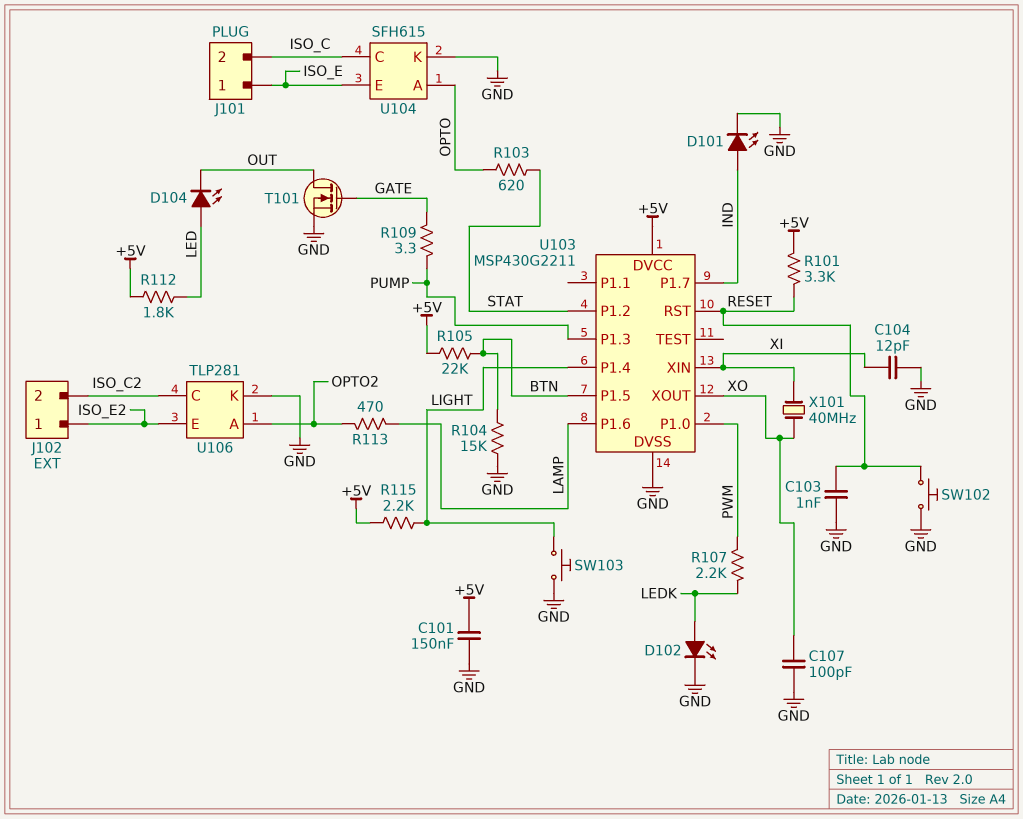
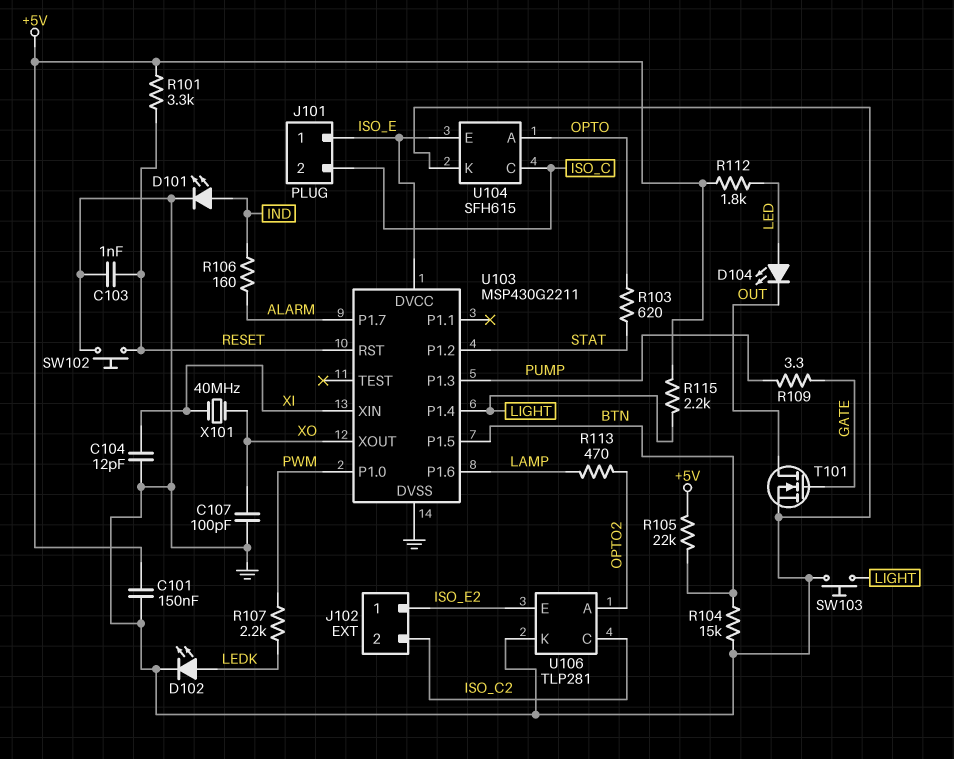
R106: none -> 160 (ALARM, IND)
U103 pin DVCC: +5V -> ISO_E
U103 pin P1.7: IND -> ALARM

